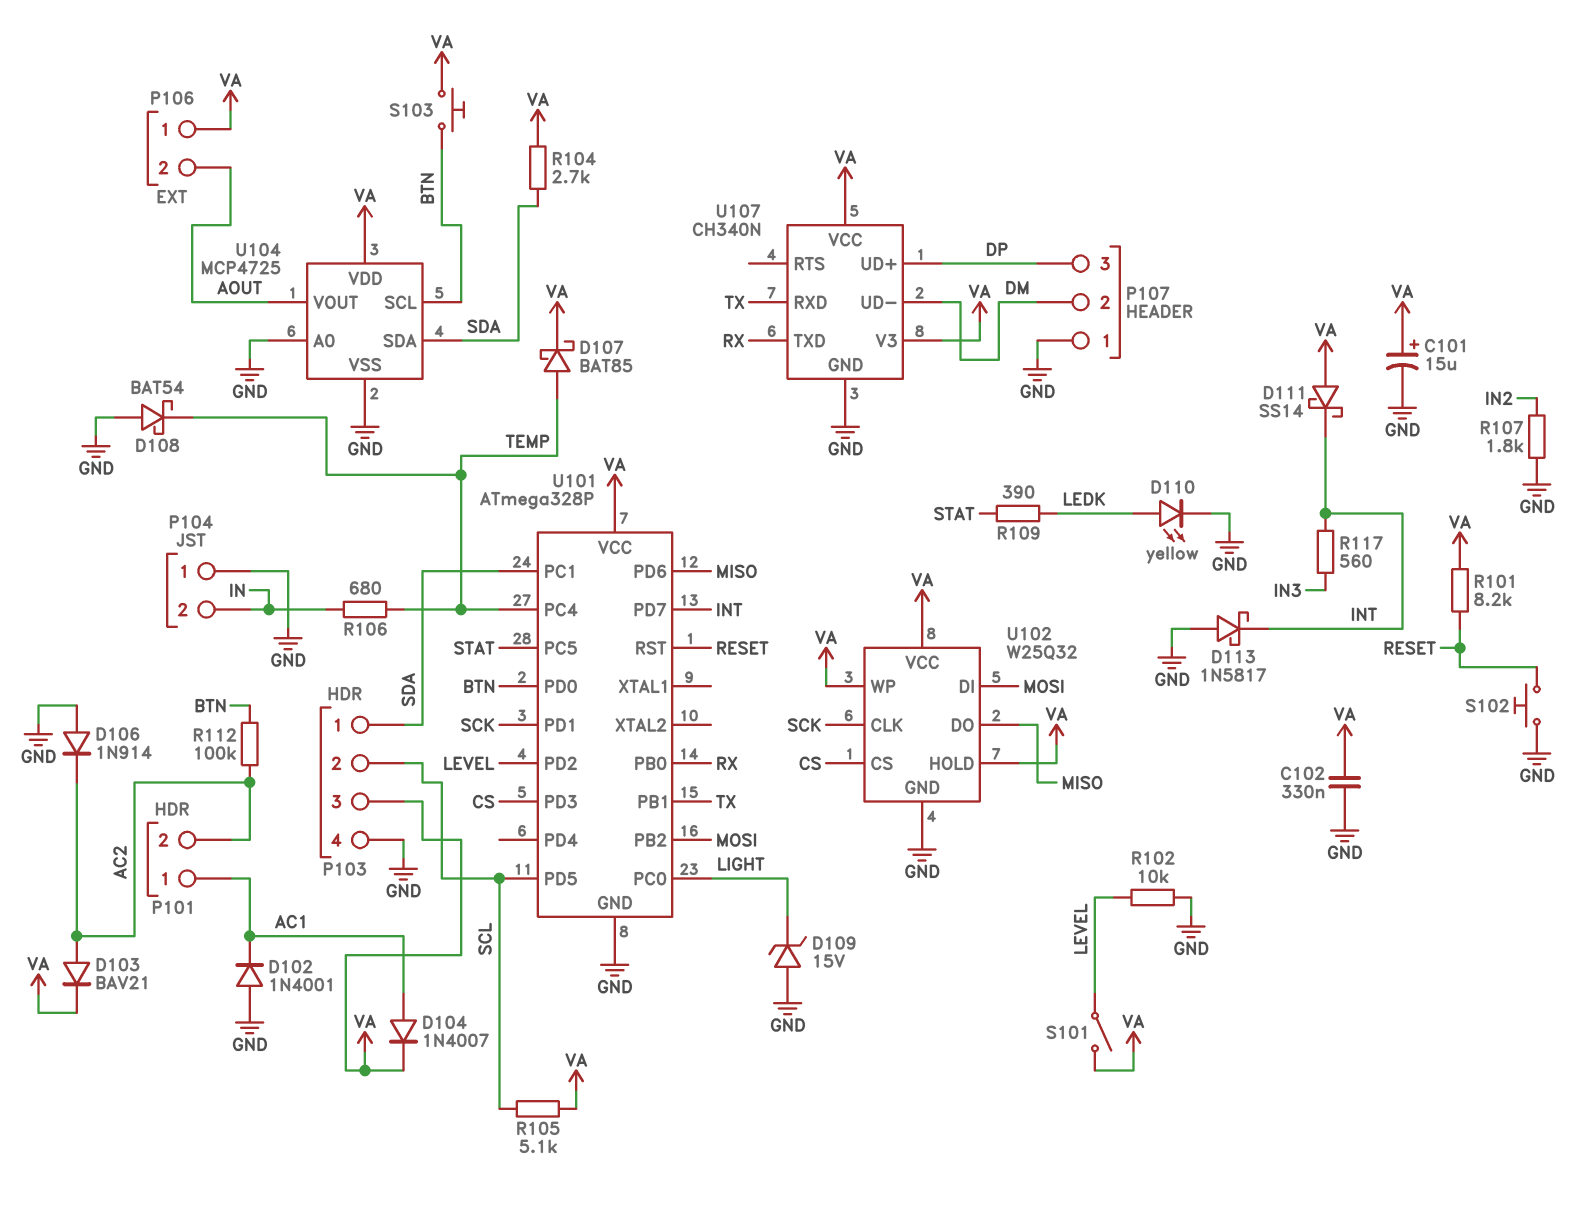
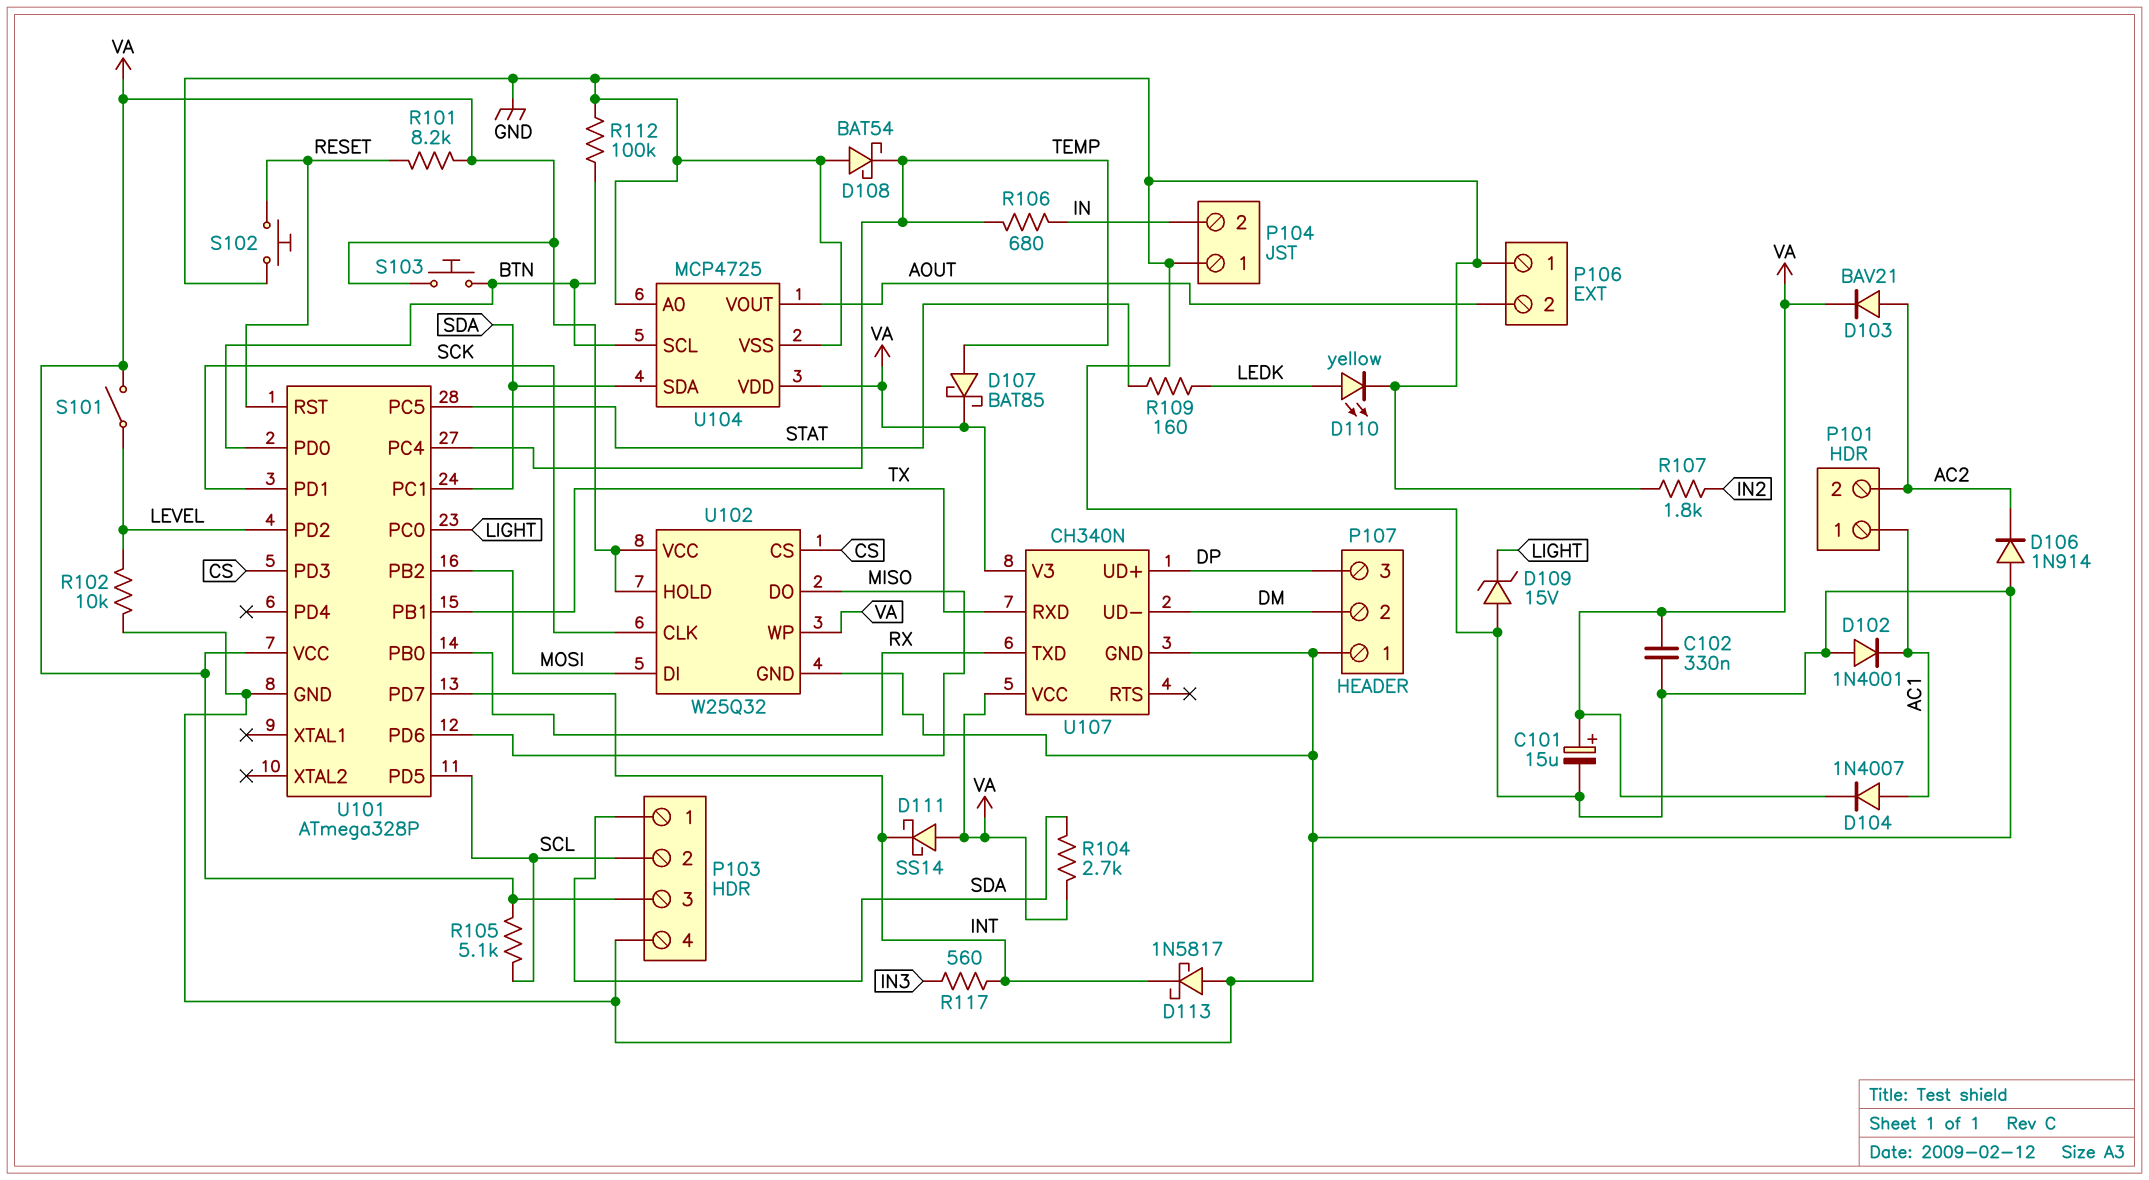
P106 pin 1: VA -> GND
R109: 390 (LEDK, STAT) -> 160 (LEDK, STAT)
R112: 100k (AC2, BTN) -> 100k (BTN, GND)

